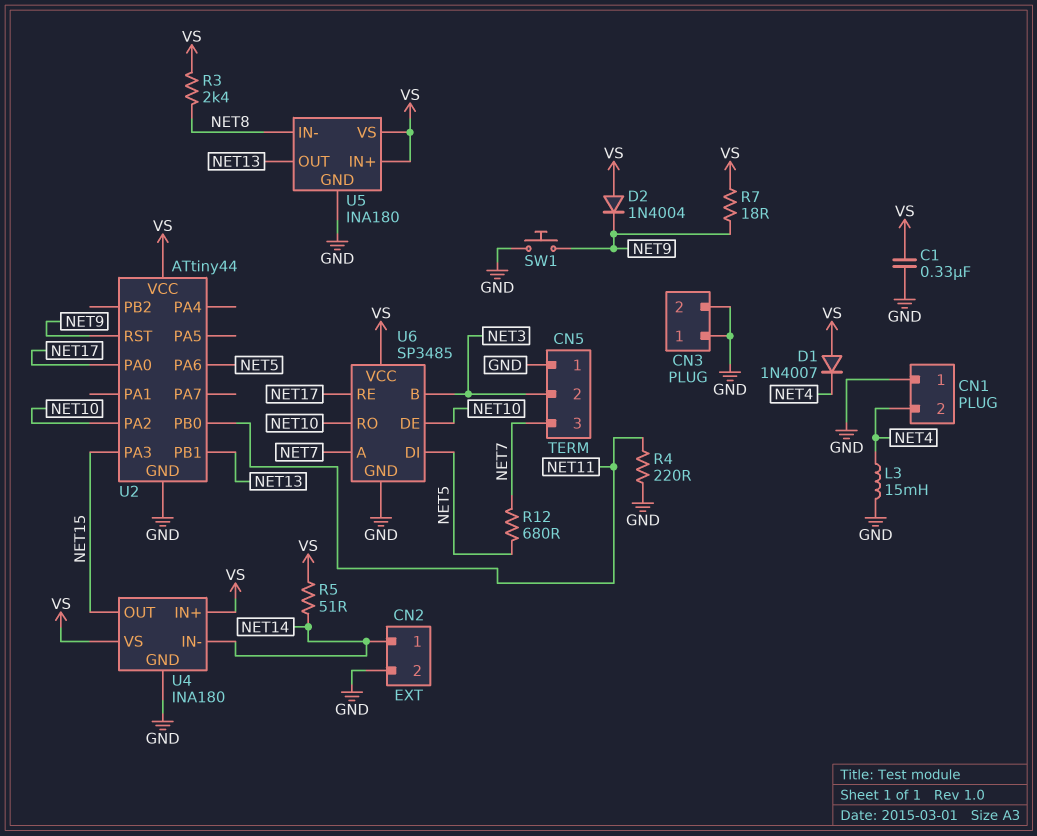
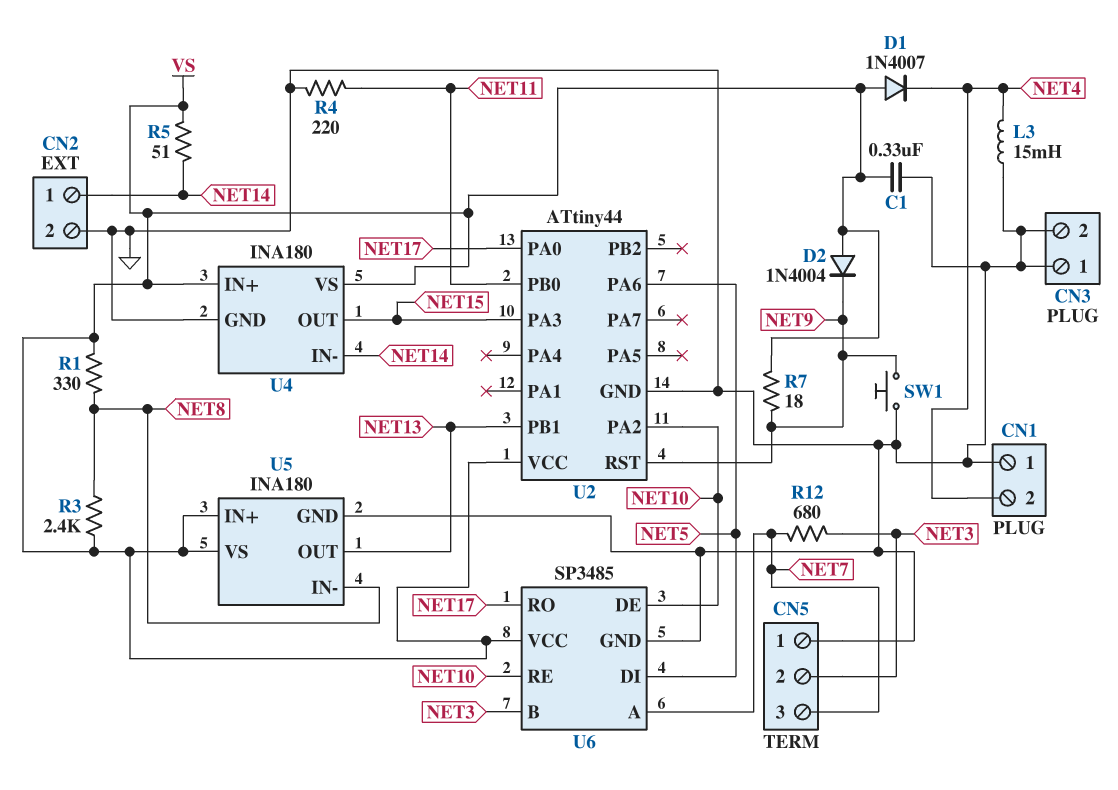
R1: none -> 330 (NET8, VS)
R12: 680 (NET5, NET7) -> 680 (NET3, NET7)
U6 pin RE: NET17 -> NET10
U6 pin RO: NET10 -> NET17

